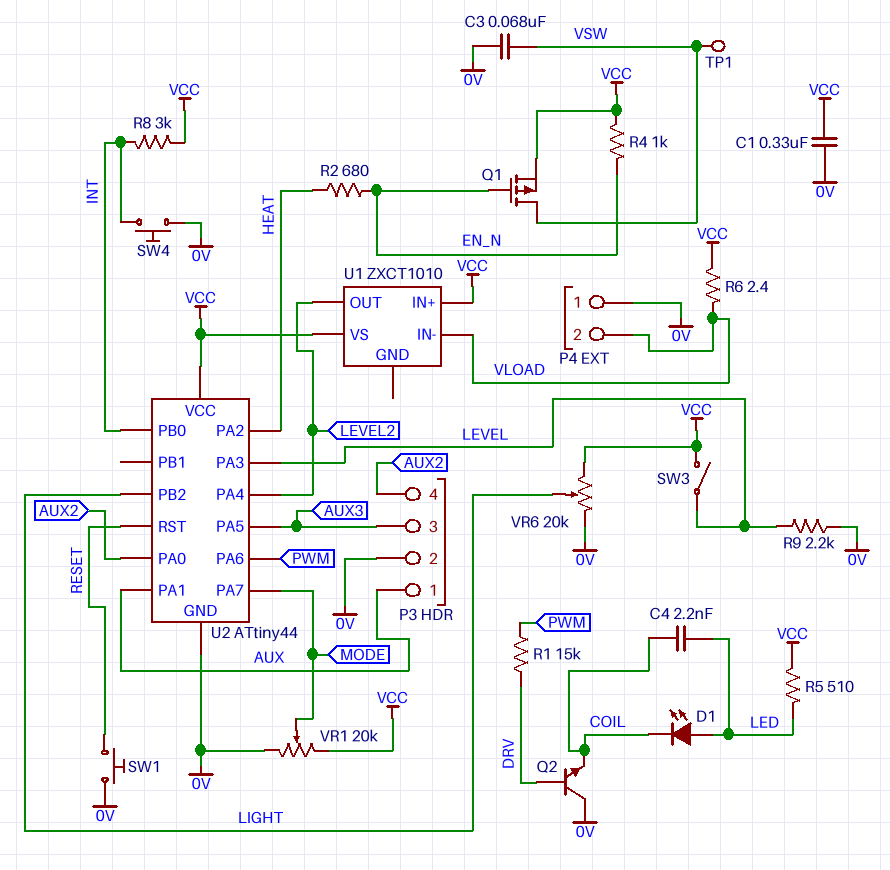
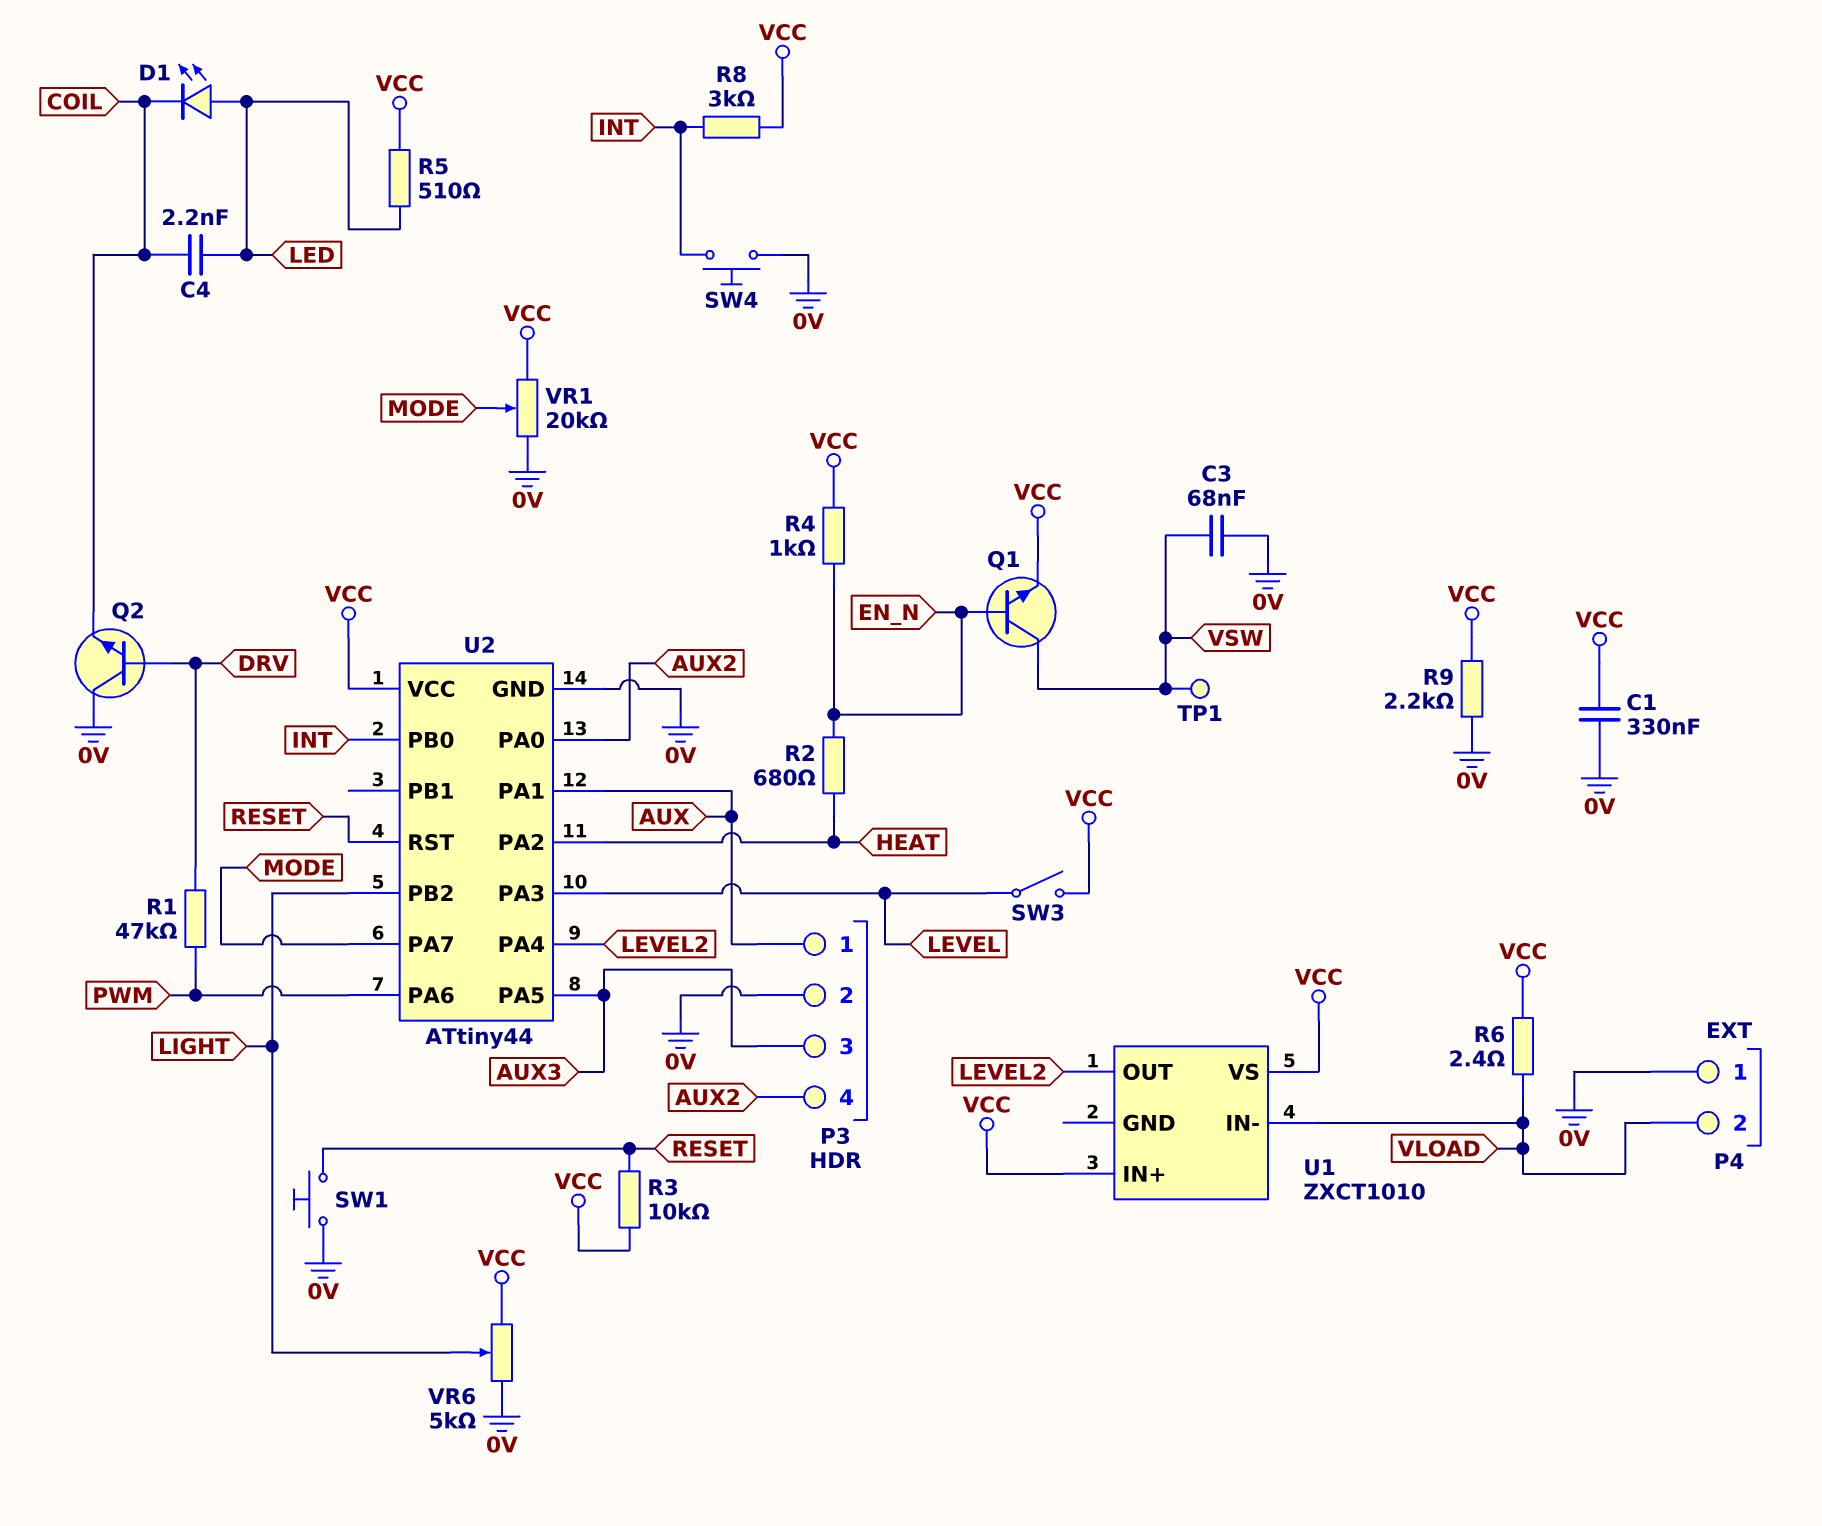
Q1: PMOS (G EN_N, D VSW, S VCC) -> NPN (B EN_N, C VSW, E VCC)
R1: 15k (DRV, PWM) -> 47k (DRV, PWM)
R3: none -> 10k (RESET, VCC)
R9: 2.2k (0V, LEVEL) -> 2.2k (0V, VCC)
VR6: 20k (0V, VCC, wiper LIGHT) -> 5k (0V, VCC, wiper LIGHT)

